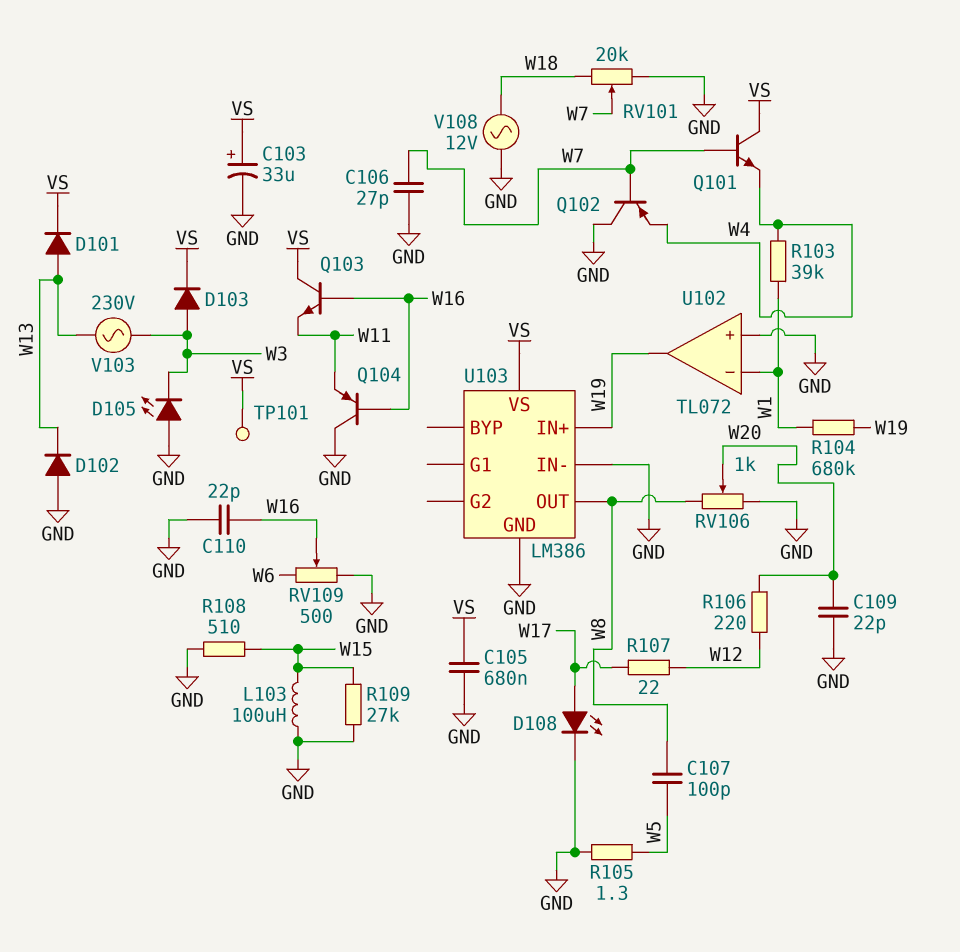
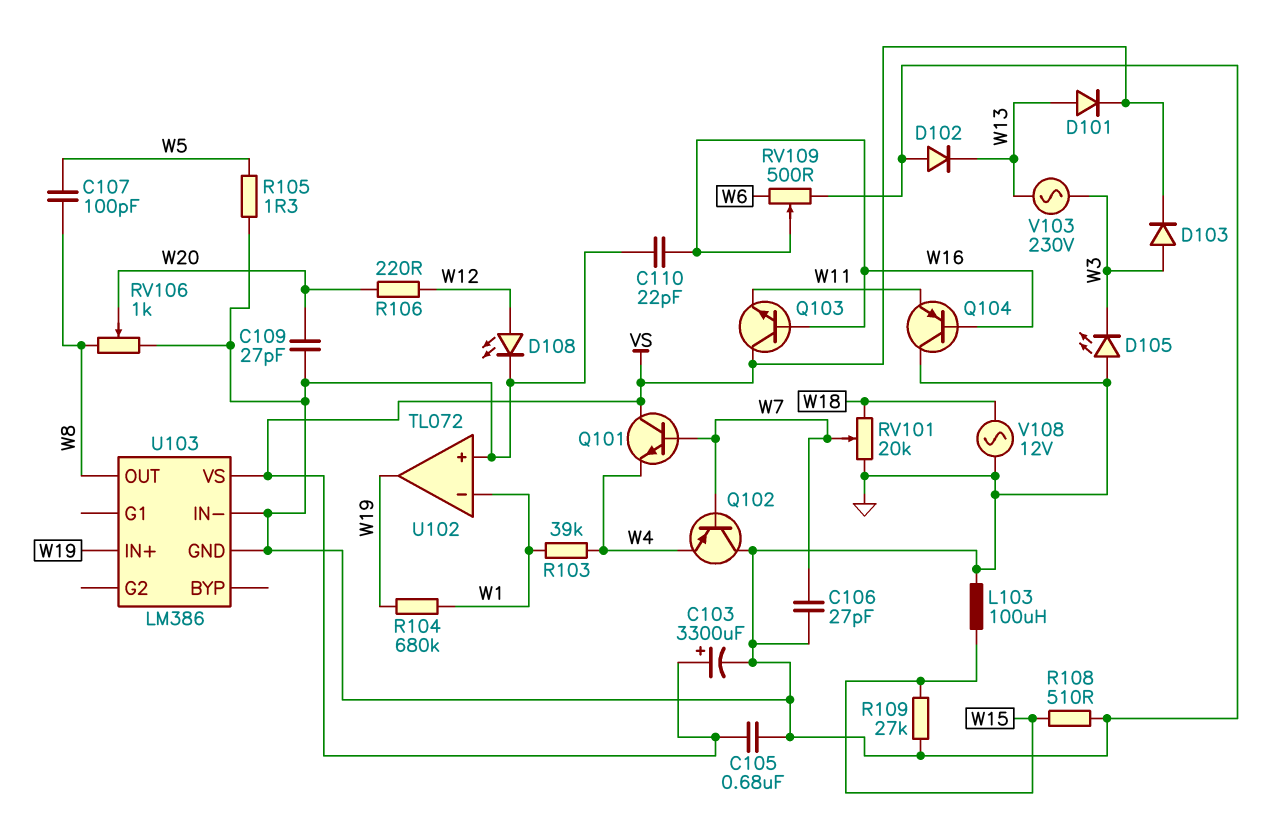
C103: 33uF (plus VS, minus GND) -> 3300uF (plus VS, minus GND)
C109: 22pF (GND, W20) -> 27pF (GND, W20)
D108: LED (A W17, K GND) -> LED (A W12, K GND)
R107: 22 (W12, W17) -> none
TP101: test point (VS) -> none

